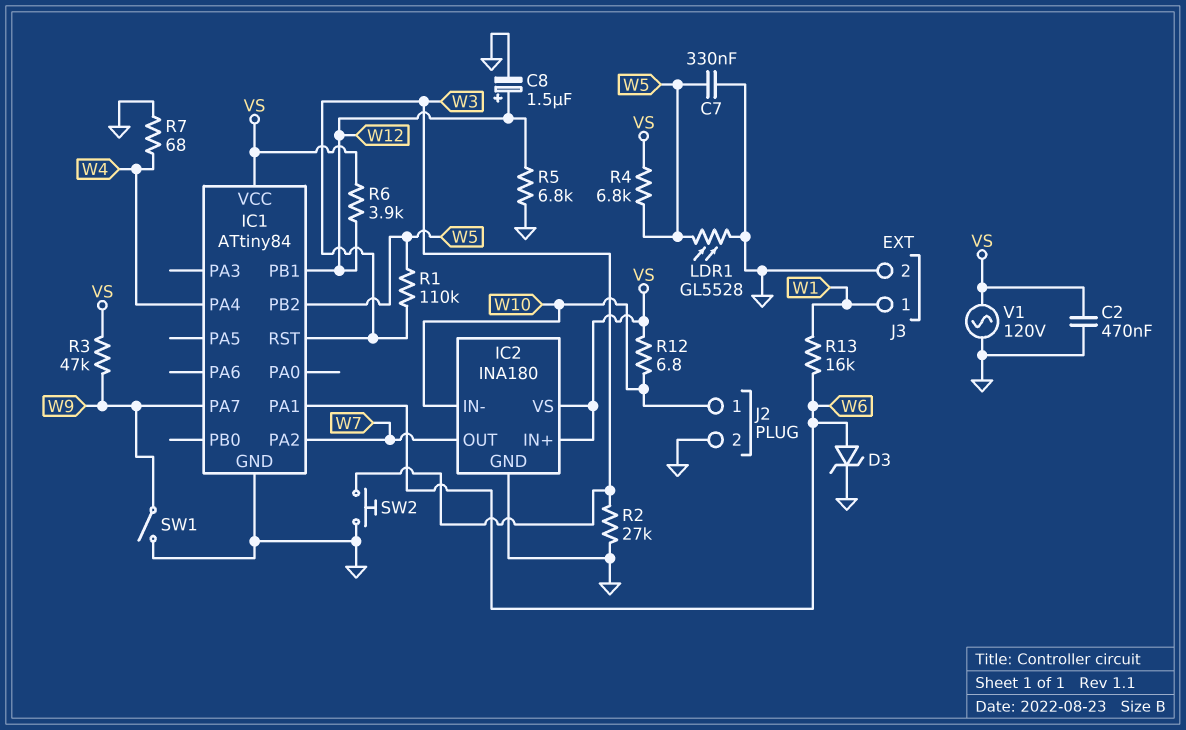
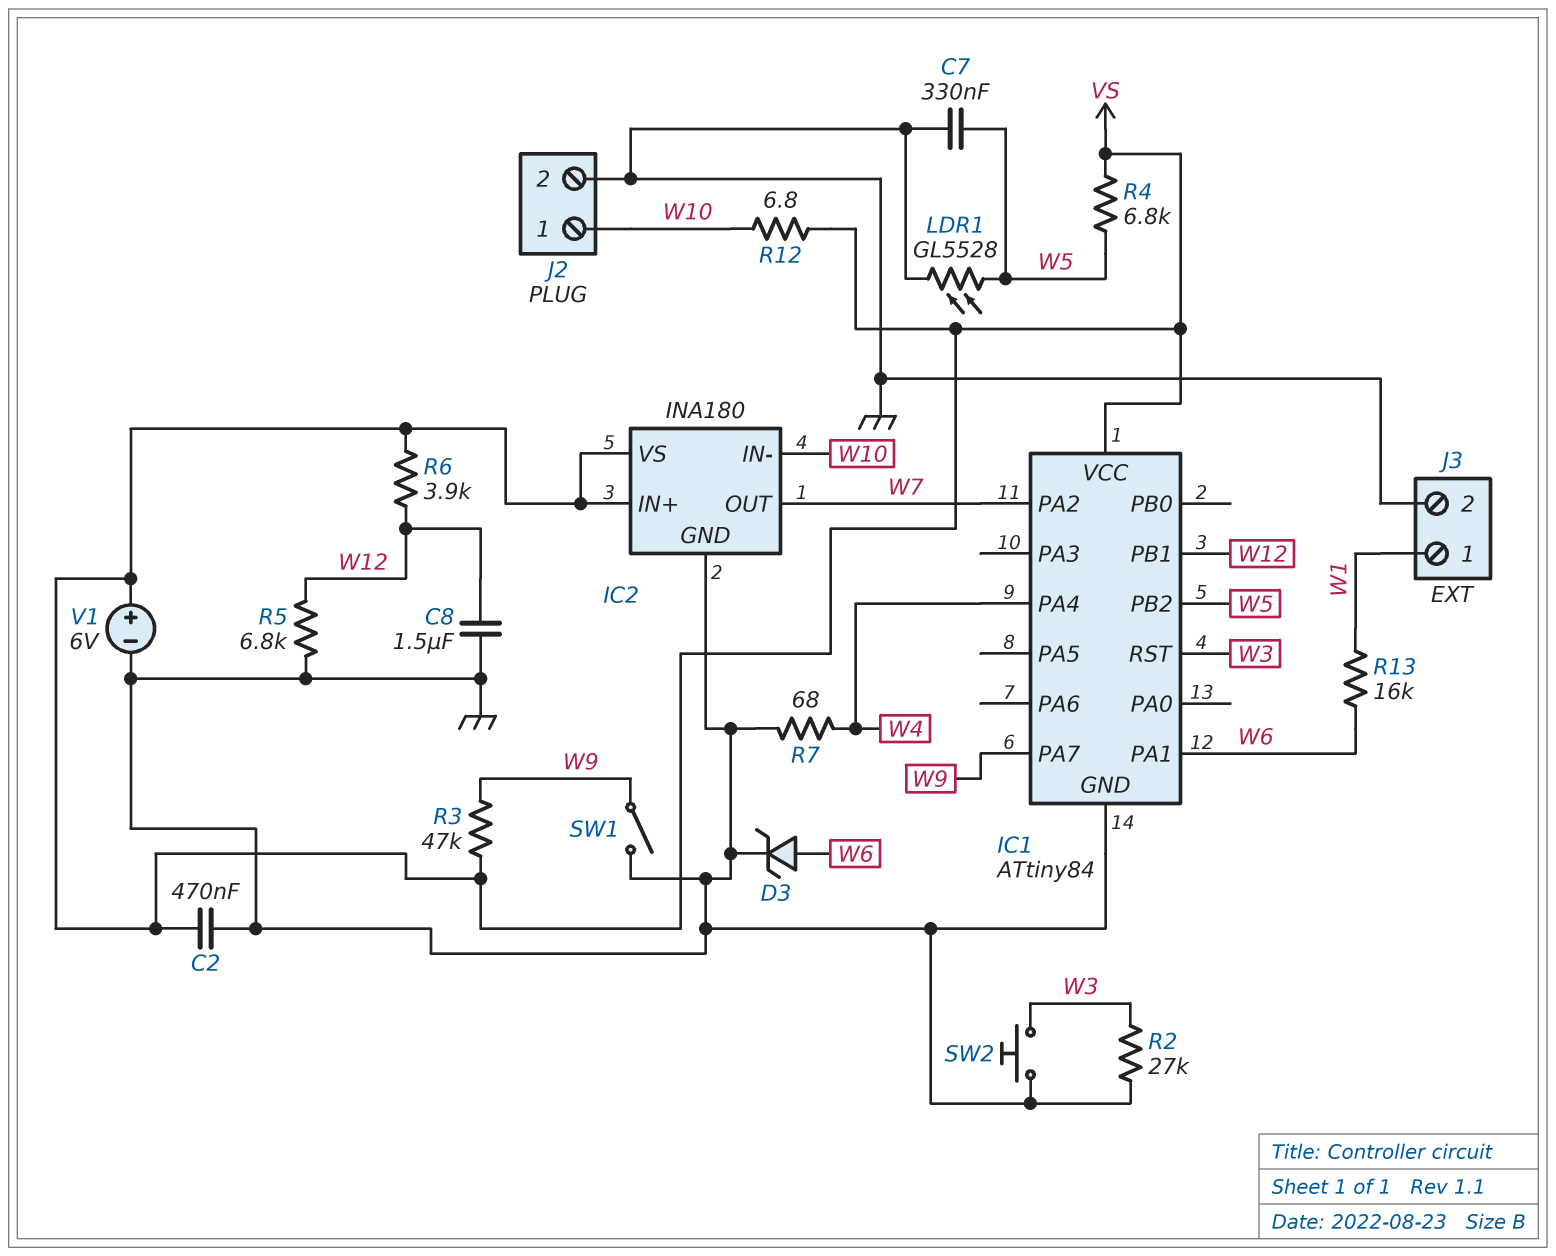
C8: 1.5uF (plus W12, minus GND) -> 1.5uF (GND, W12)
R1: 110k (W3, W5) -> none
V1: AC 120V (GND, VS) -> 6V (plus VS, minus GND)

